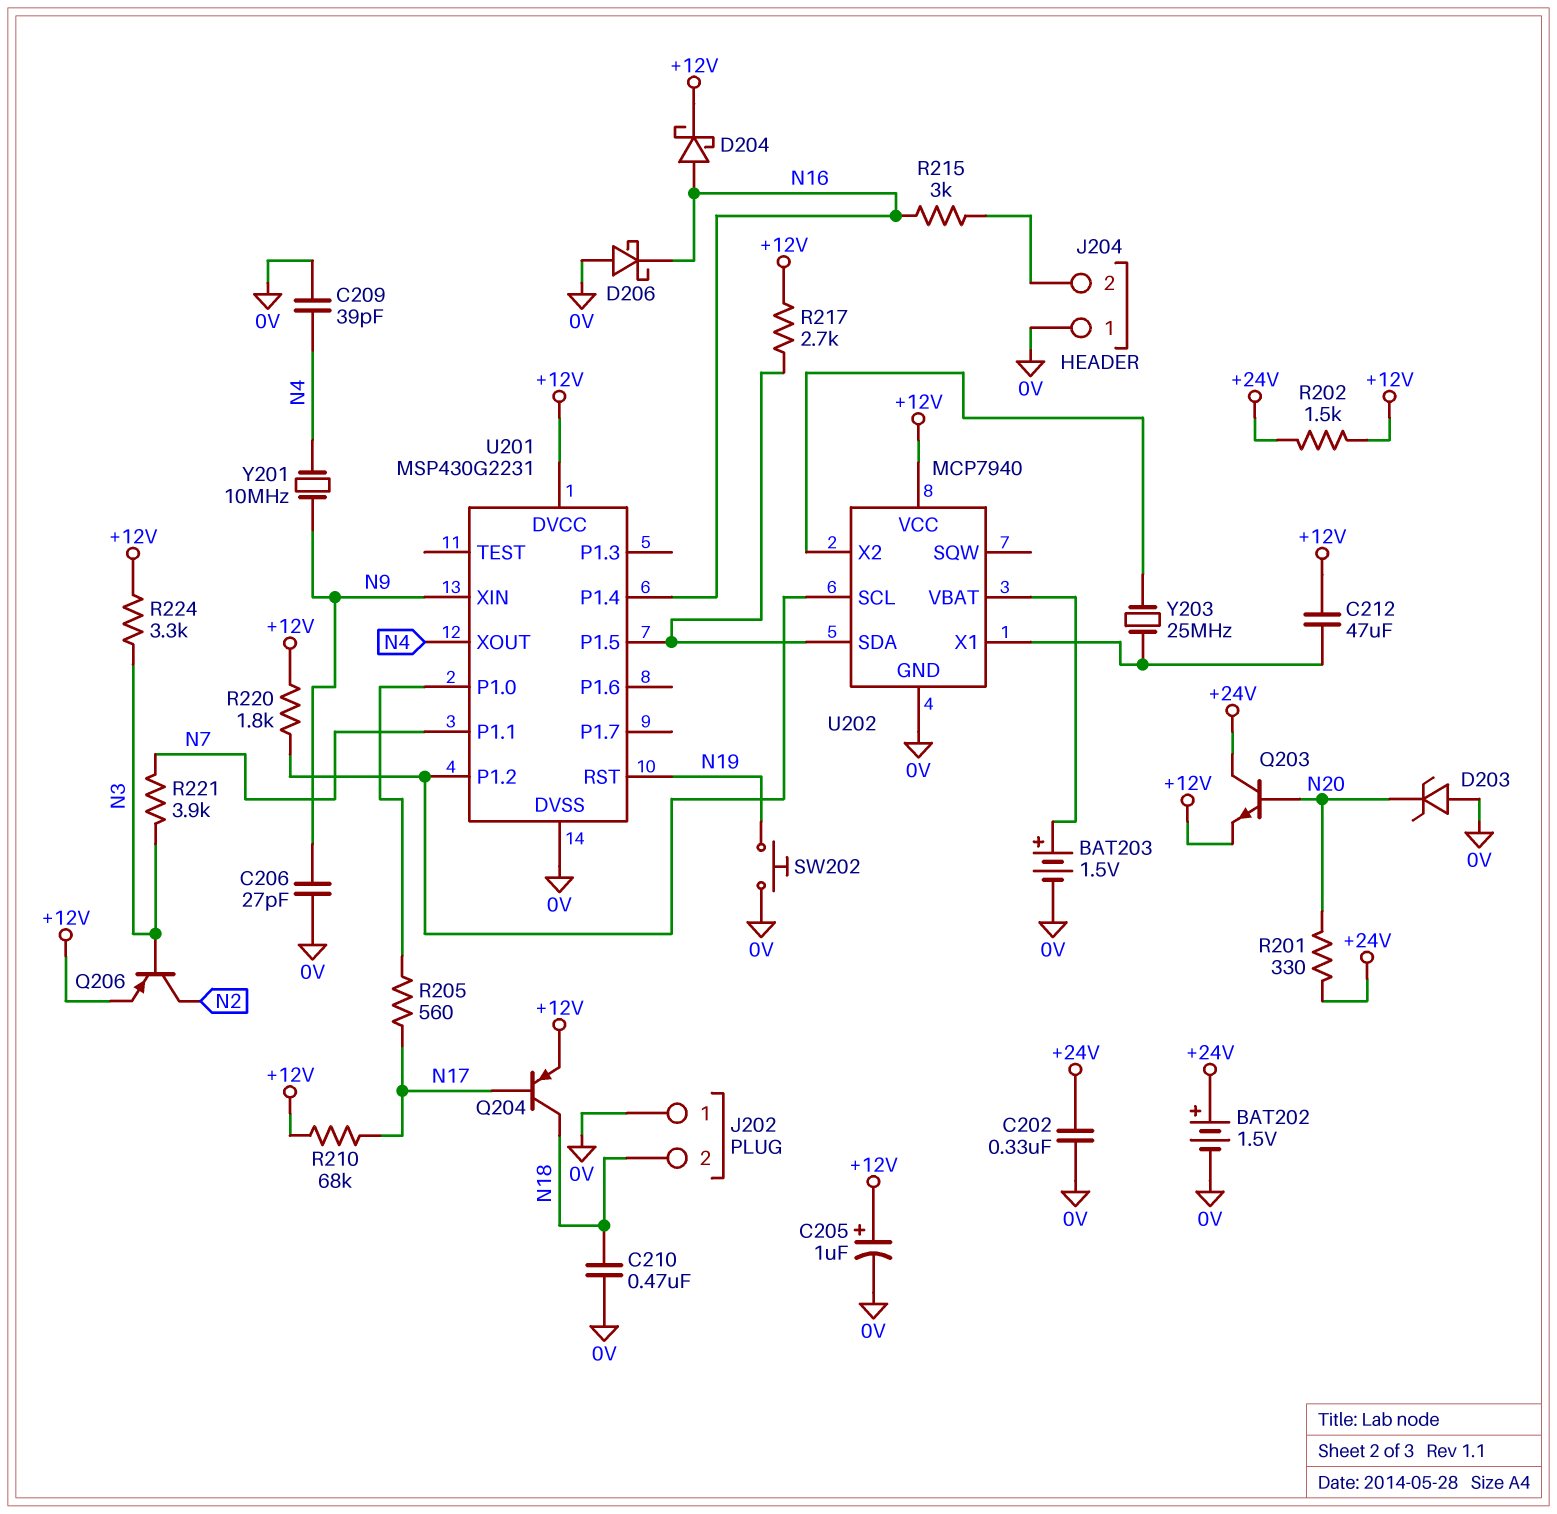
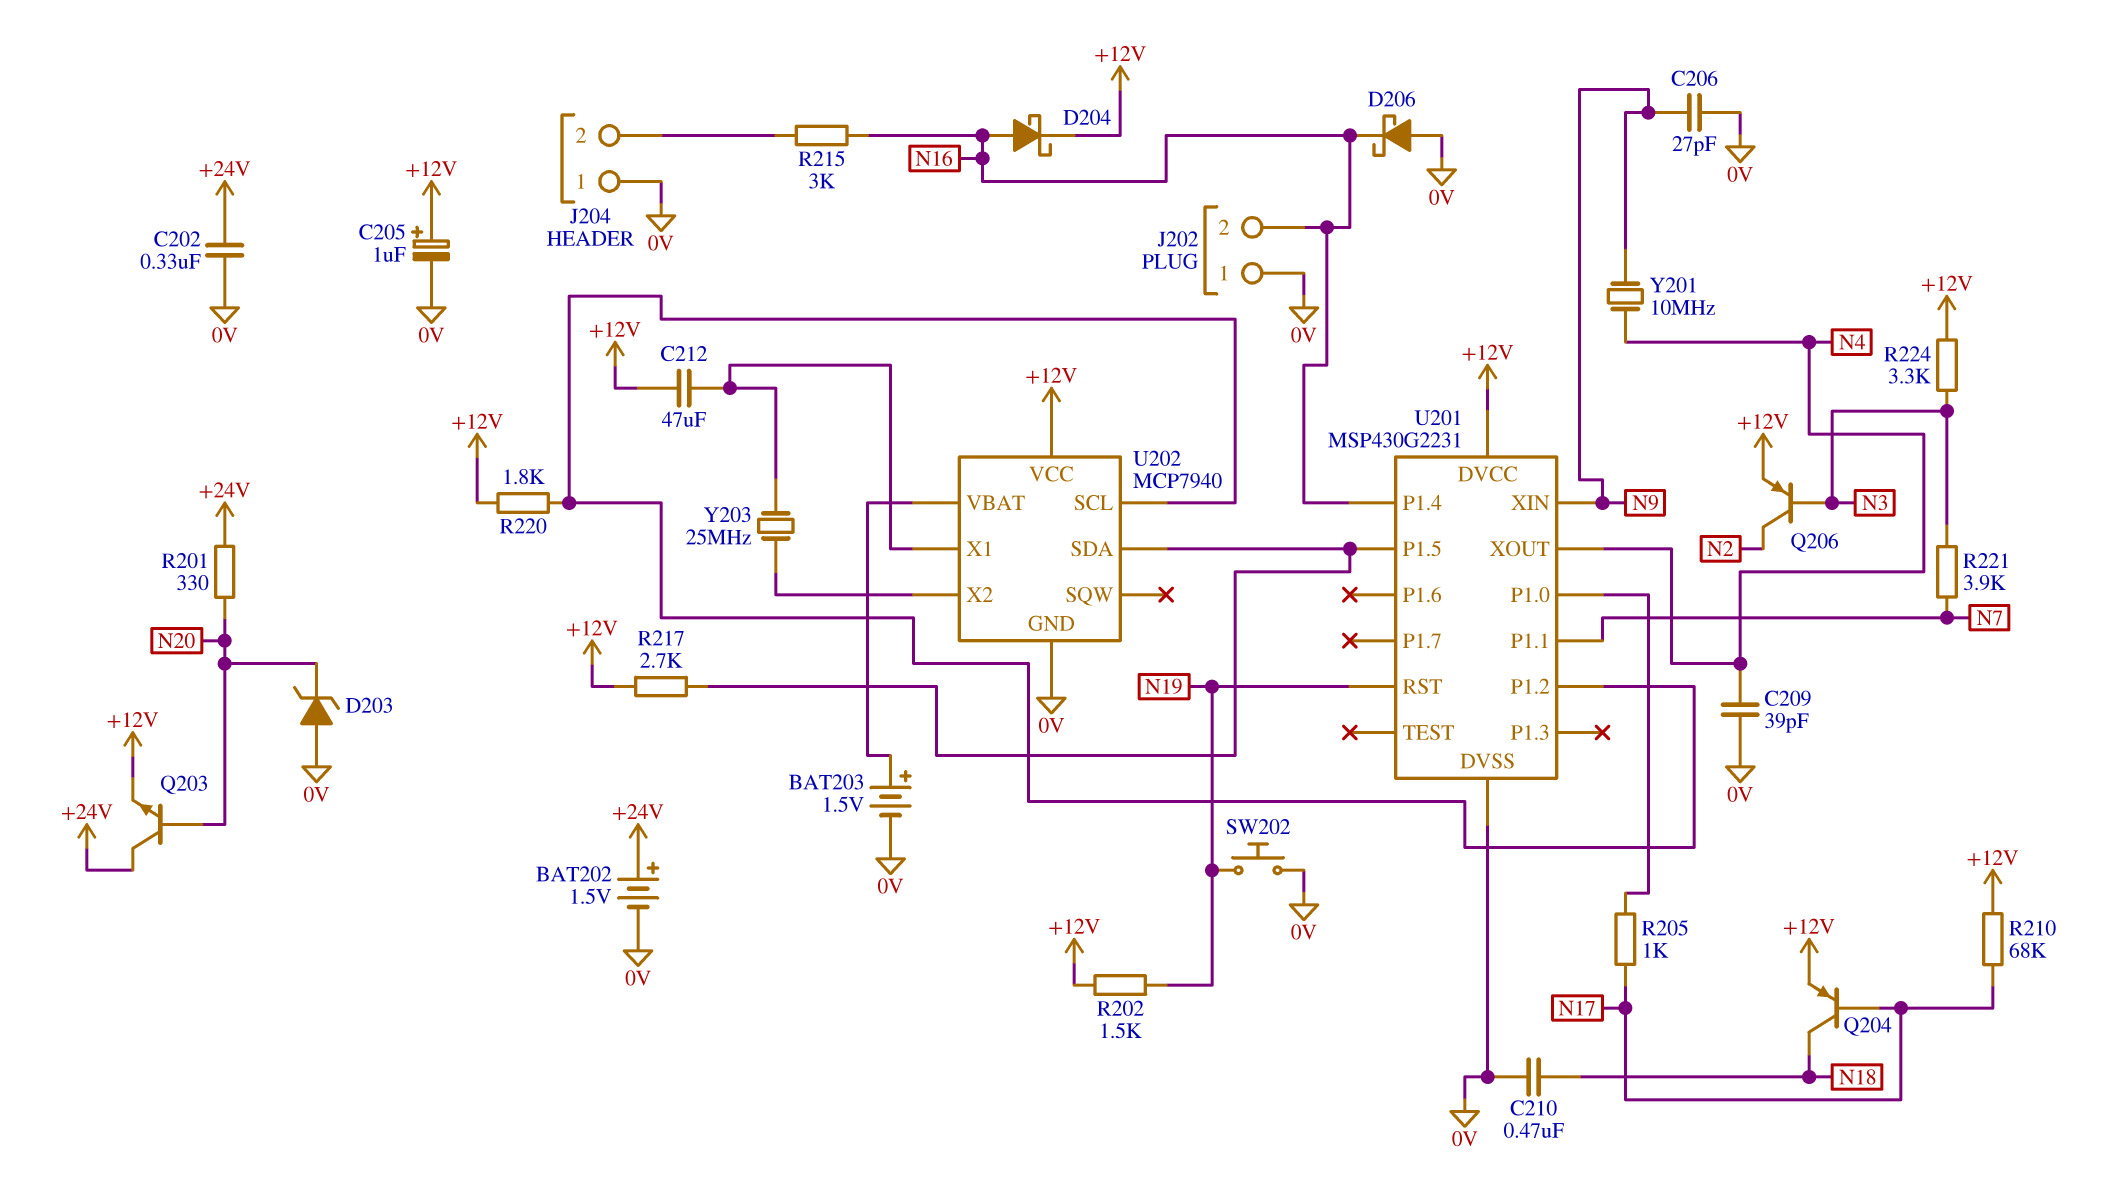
J202 pin 2: N18 -> N16
R202: 1.5k (+12V, +24V) -> 1.5k (+12V, N19)
R205: 560 (N17, U201/P1.0) -> 1k (N17, U201/P1.0)

